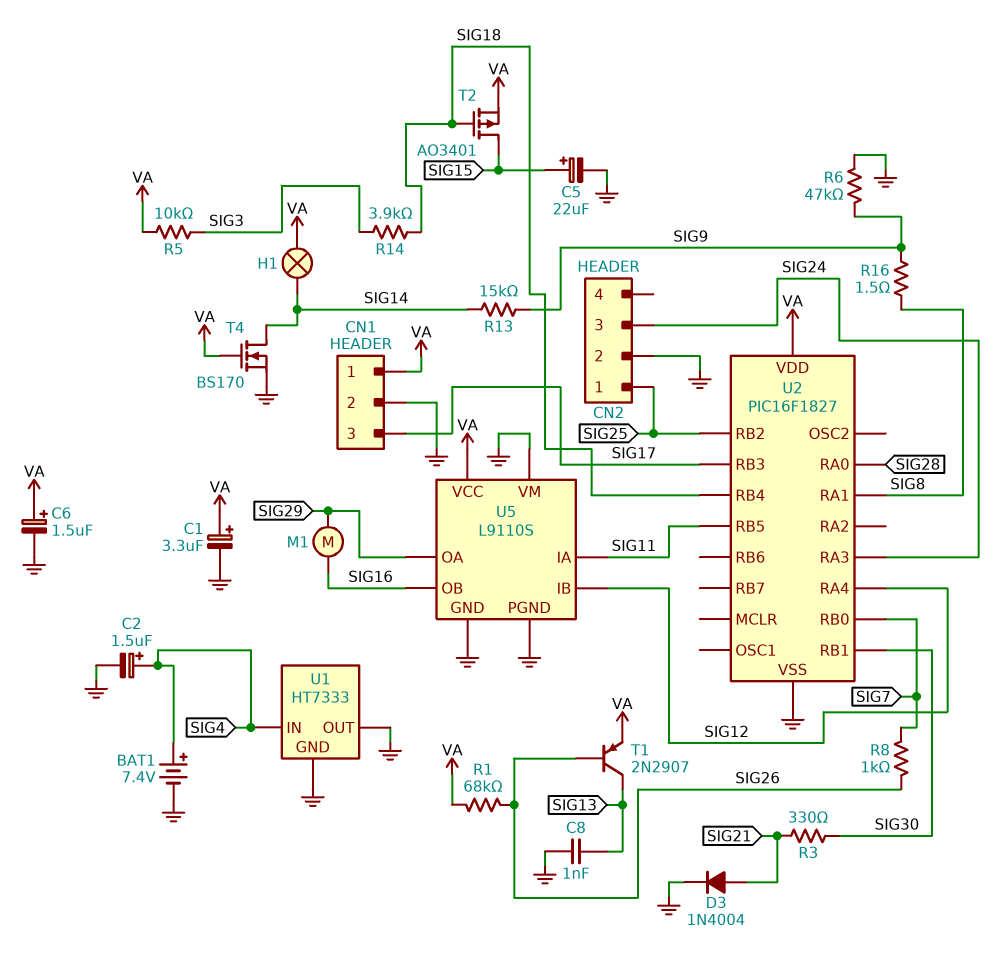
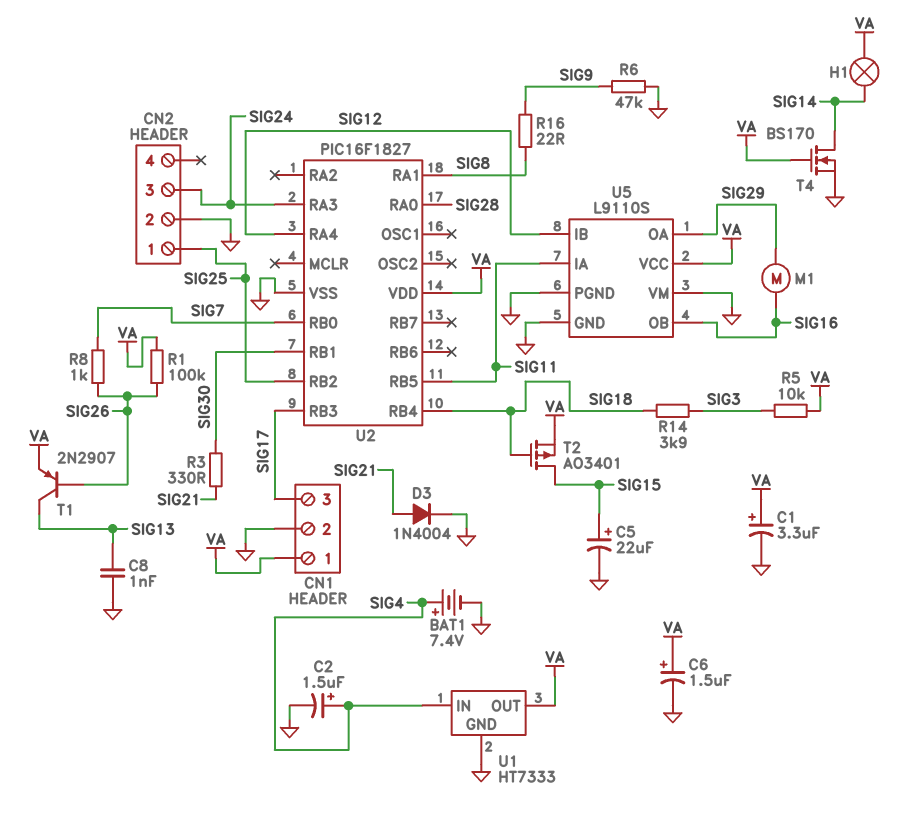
R1: 68k (SIG26, VA) -> 100k (SIG26, VA)
R13: 15k (SIG9, SIG14) -> none
R16: 1.5 (SIG8, SIG9) -> 22 (SIG8, SIG9)
U1 pin OUT: GND -> VA

